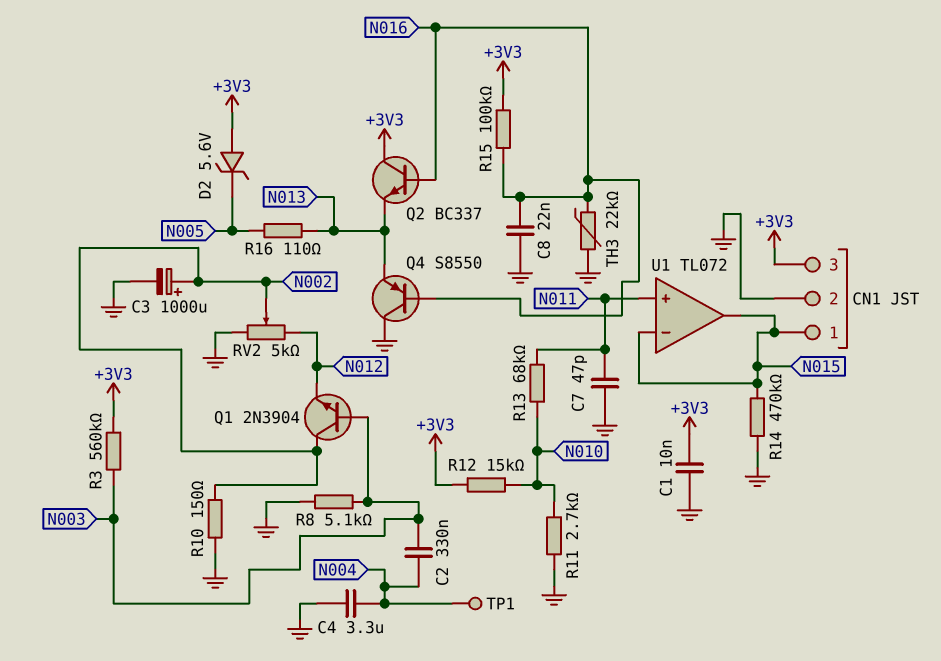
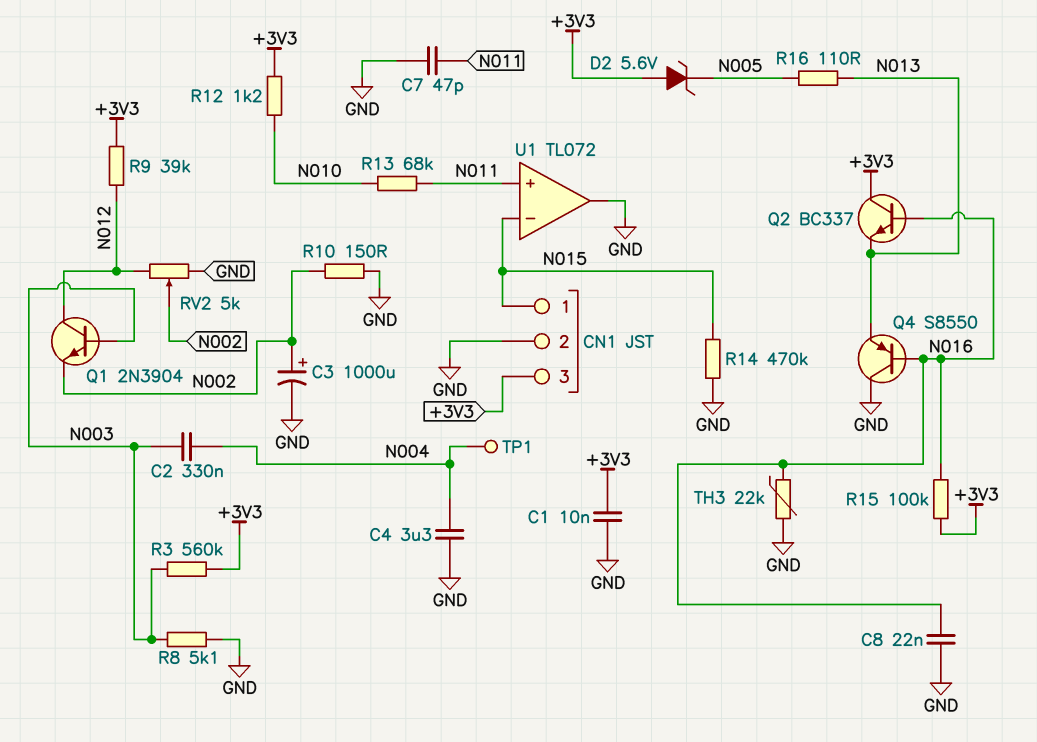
Q1: NPN 2N3904 (B N003, C N002, E N012) -> NPN 2N3904 (B N003, C N012, E N002)
R9: none -> 39k (+3V3, N012)
R11: 2.7k (GND, N010) -> none
R12: 15k (+3V3, N010) -> 1.2k (+3V3, N010)
U1 pin out: N015 -> GND

